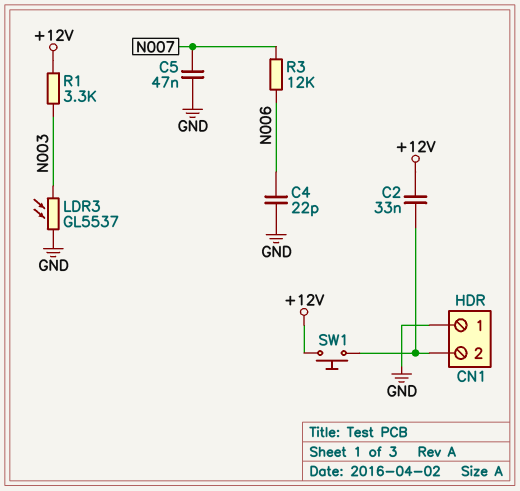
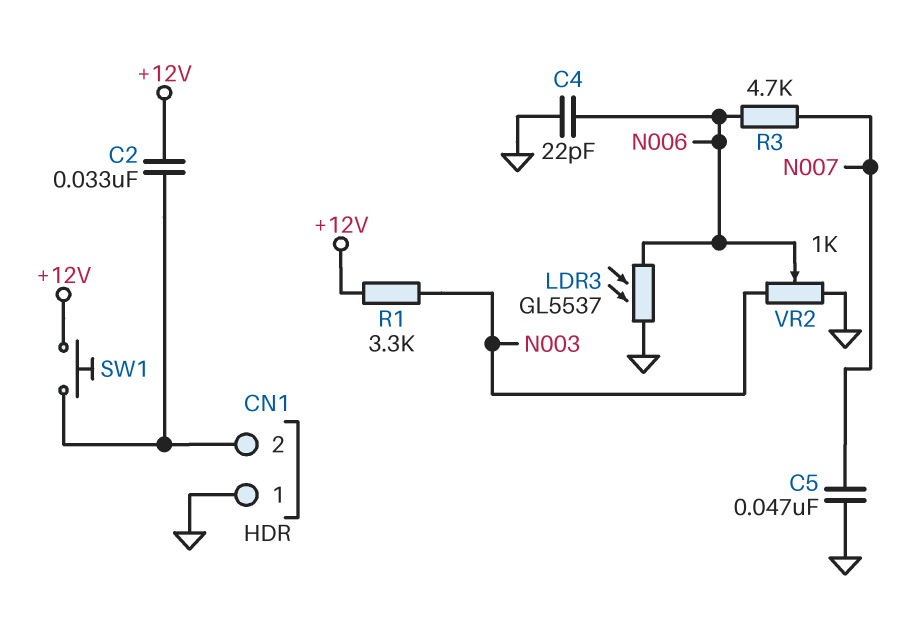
LDR3: GL5537 (GND, N003) -> GL5537 (GND, N006)
R3: 12k (N006, N007) -> 4.7k (N006, N007)
VR2: none -> 1k (GND, N003, wiper N006)

